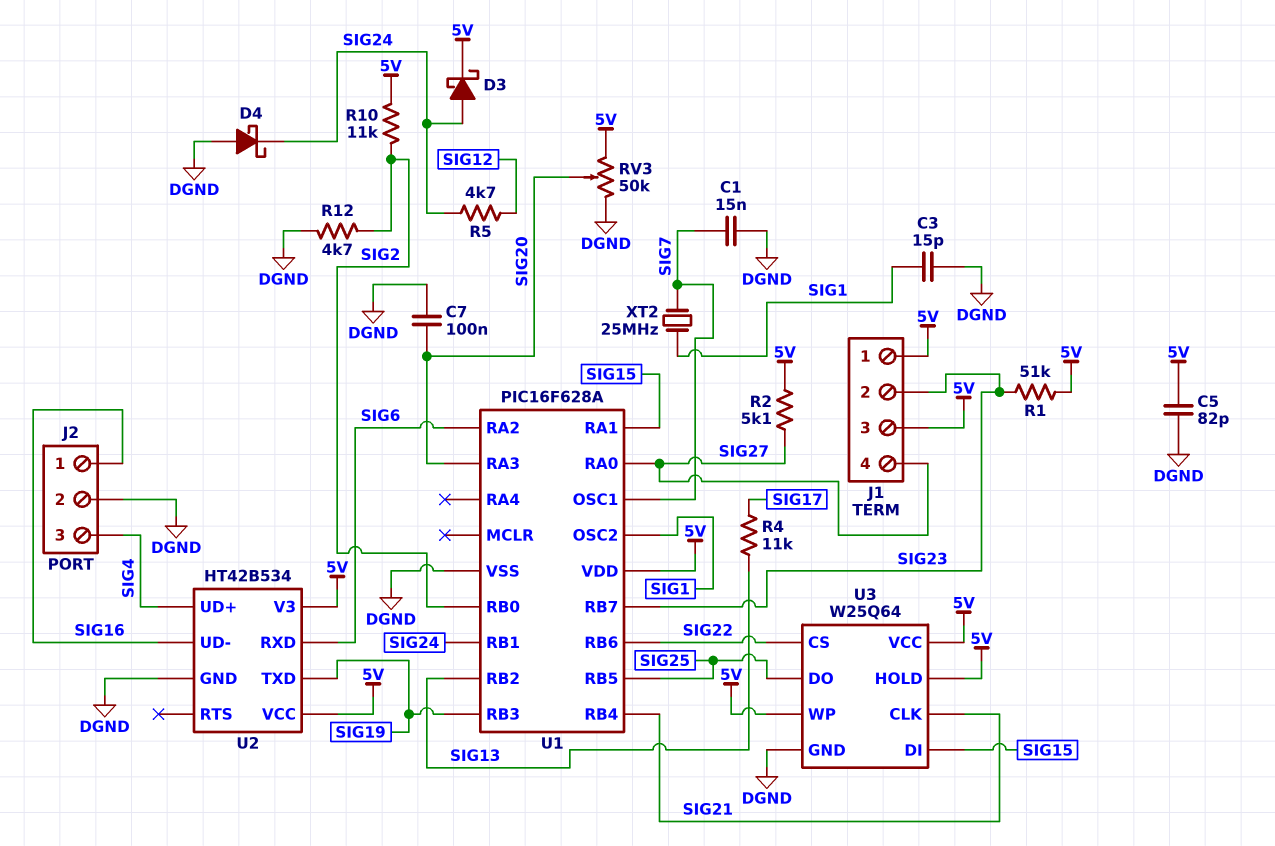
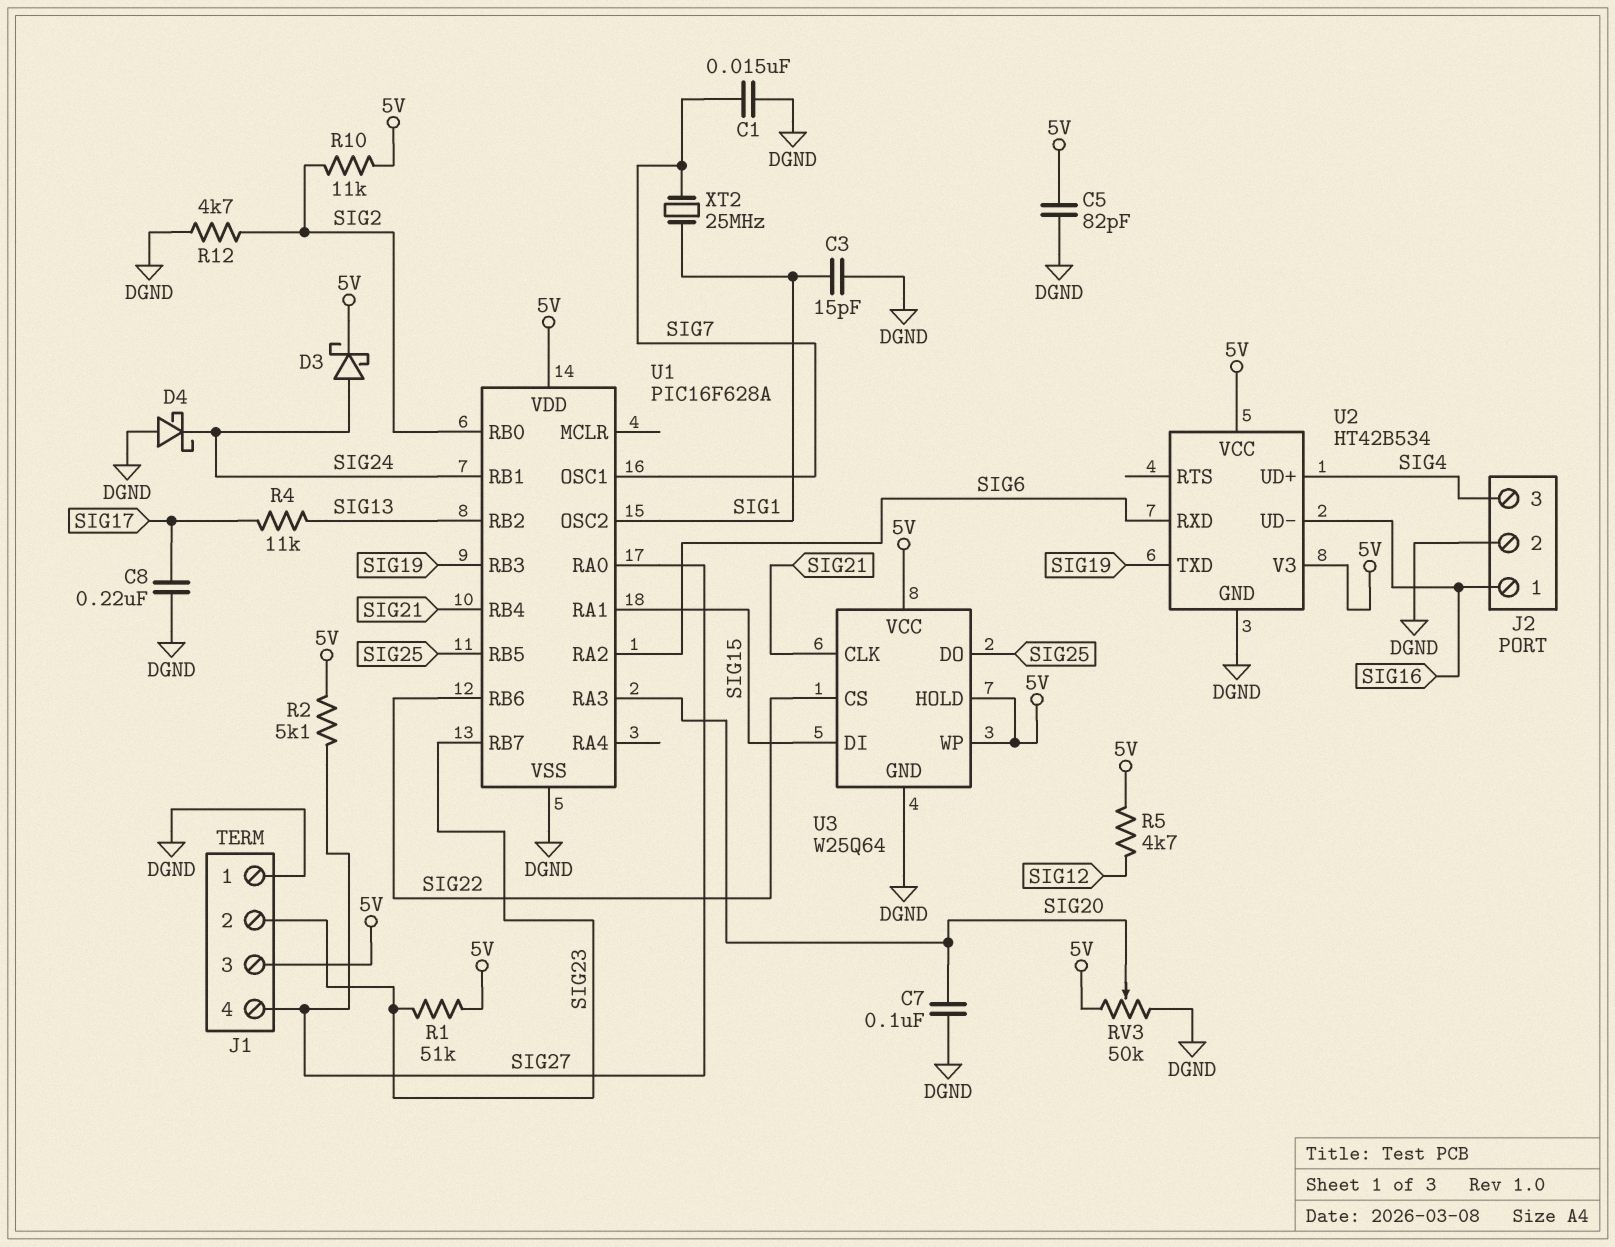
C8: none -> 220nF (DGND, SIG17)
J1 pin 1: 5V -> DGND
R5: 4.7k (SIG12, SIG24) -> 4.7k (5V, SIG12)

